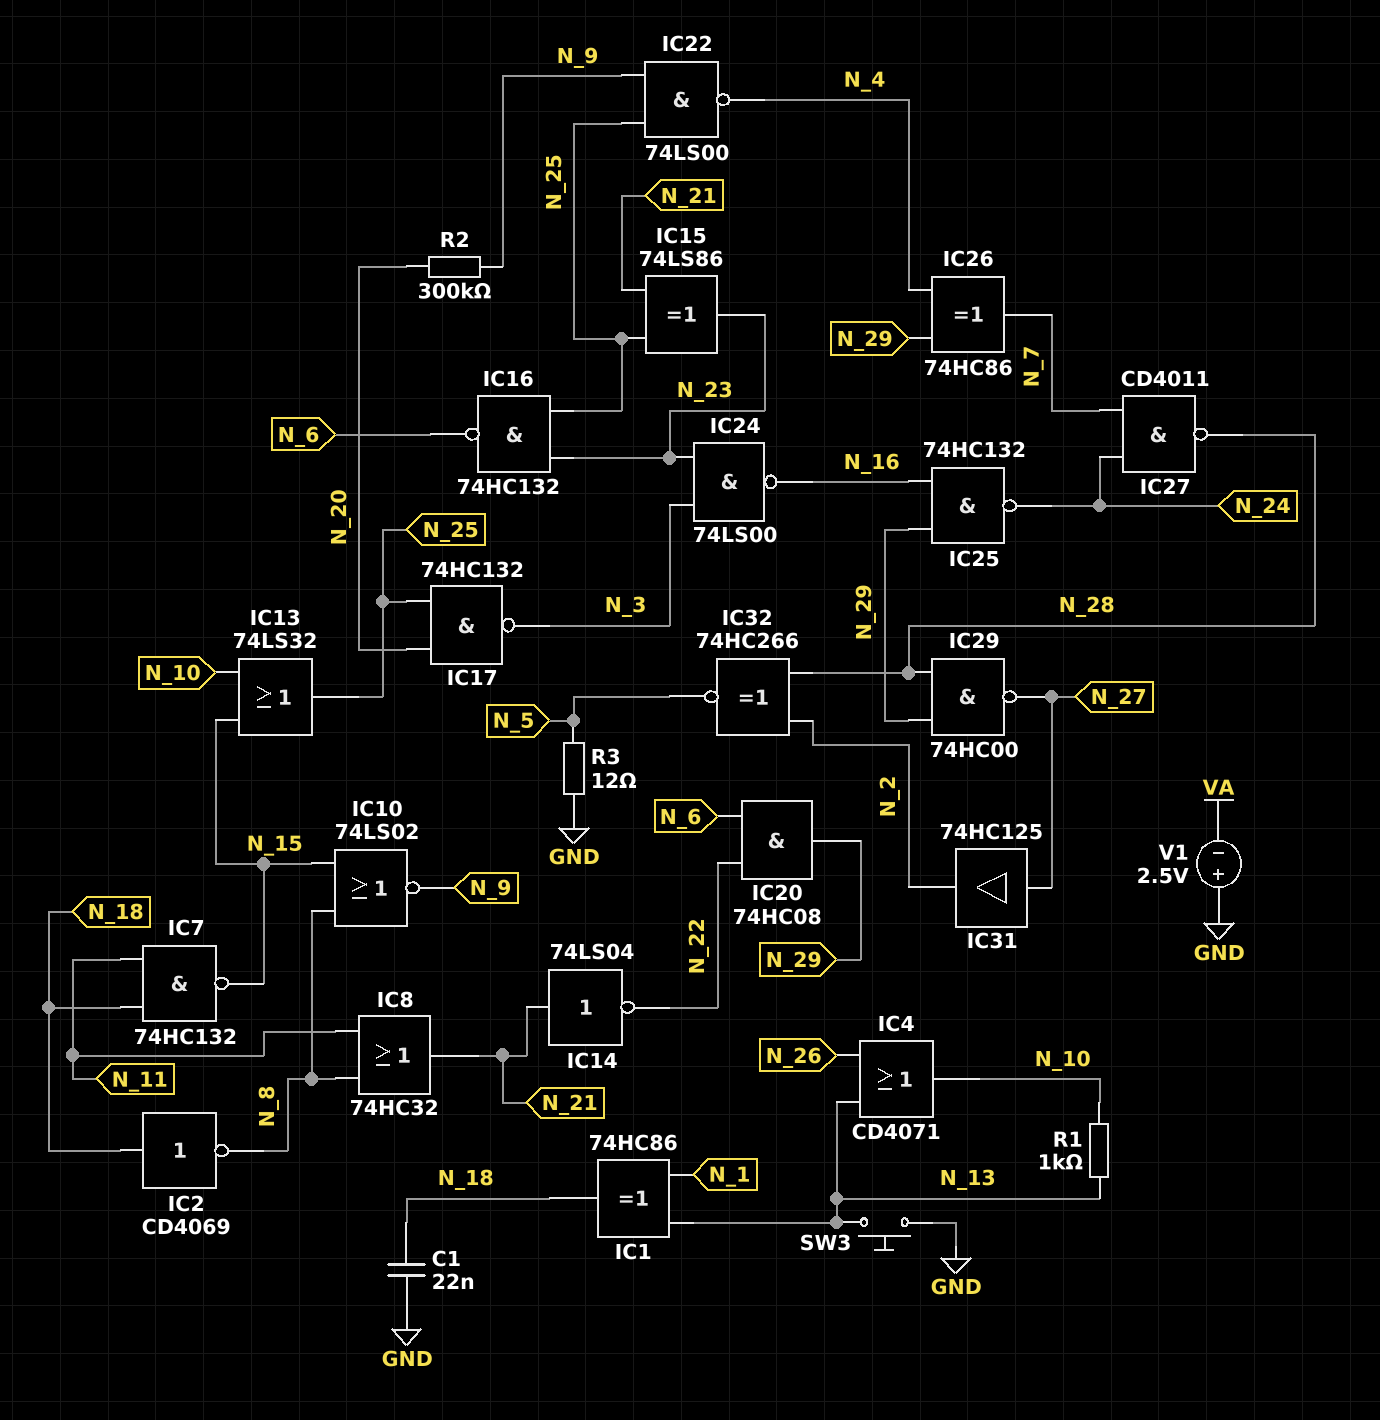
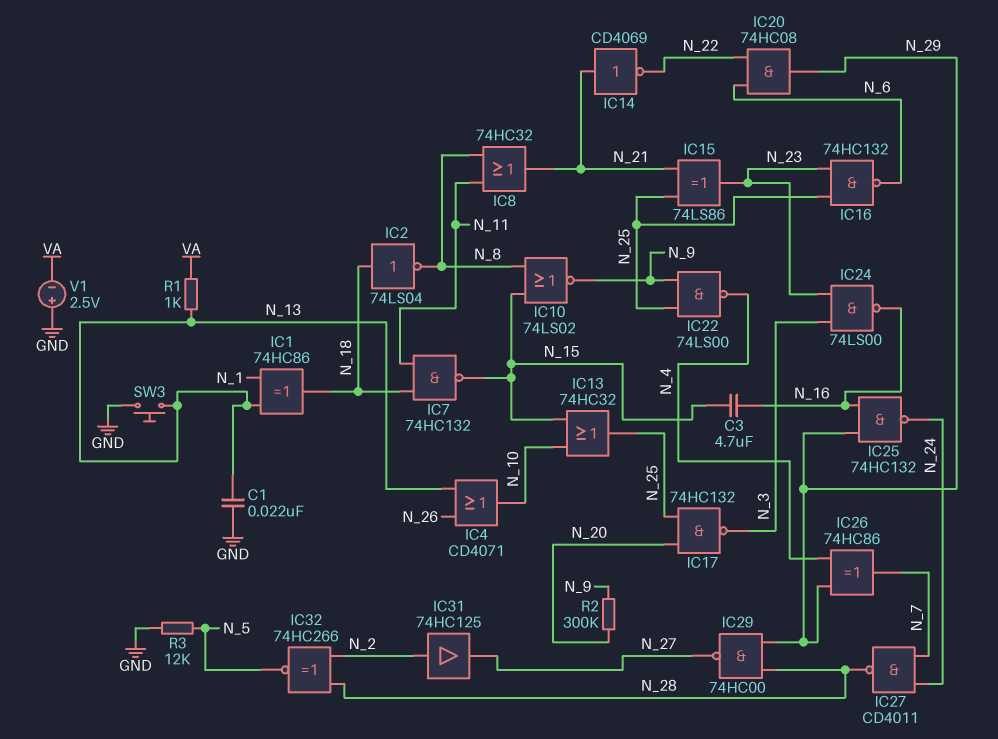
C1: 22nF (GND, N_18) -> 22nF (GND, N_13)
C3: none -> 4.7uF (N_15, N_16)
IC2: NOT CD4069 (in N_18, out N_8) -> NOT 74LS04 (in N_18, out N_8)
IC13: OR 74LS32 (in N_10, in N_15, out N_25) -> OR 74HC32 (in N_10, in N_15, out N_25)
IC14: NOT 74LS04 (in N_21, out N_22) -> NOT CD4069 (in N_21, out N_22)
IC31: buffer 74HC125 (in N_27, out N_2) -> buffer 74HC125 (in N_2, out N_27)
R1: 1k (N_10, N_13) -> 1k (N_13, VA)
R3: 12 (GND, N_5) -> 12k (GND, N_5)

